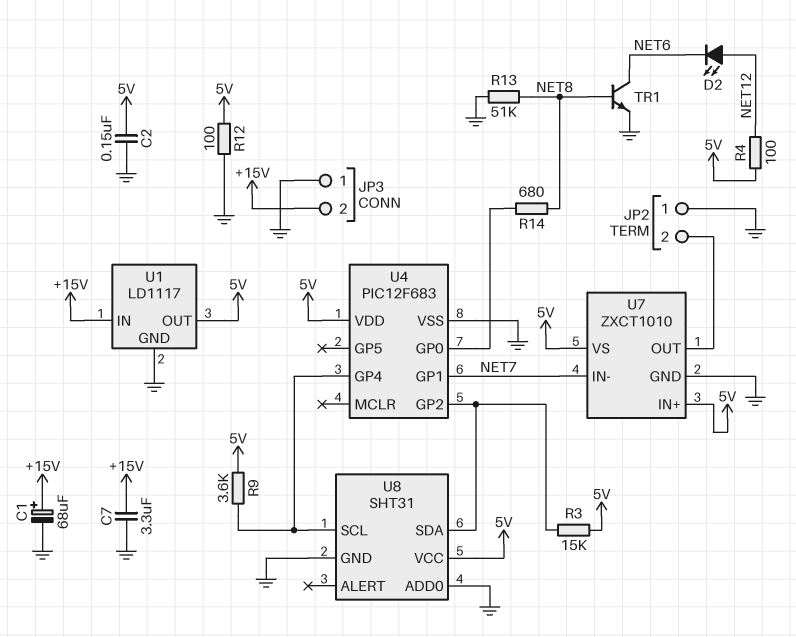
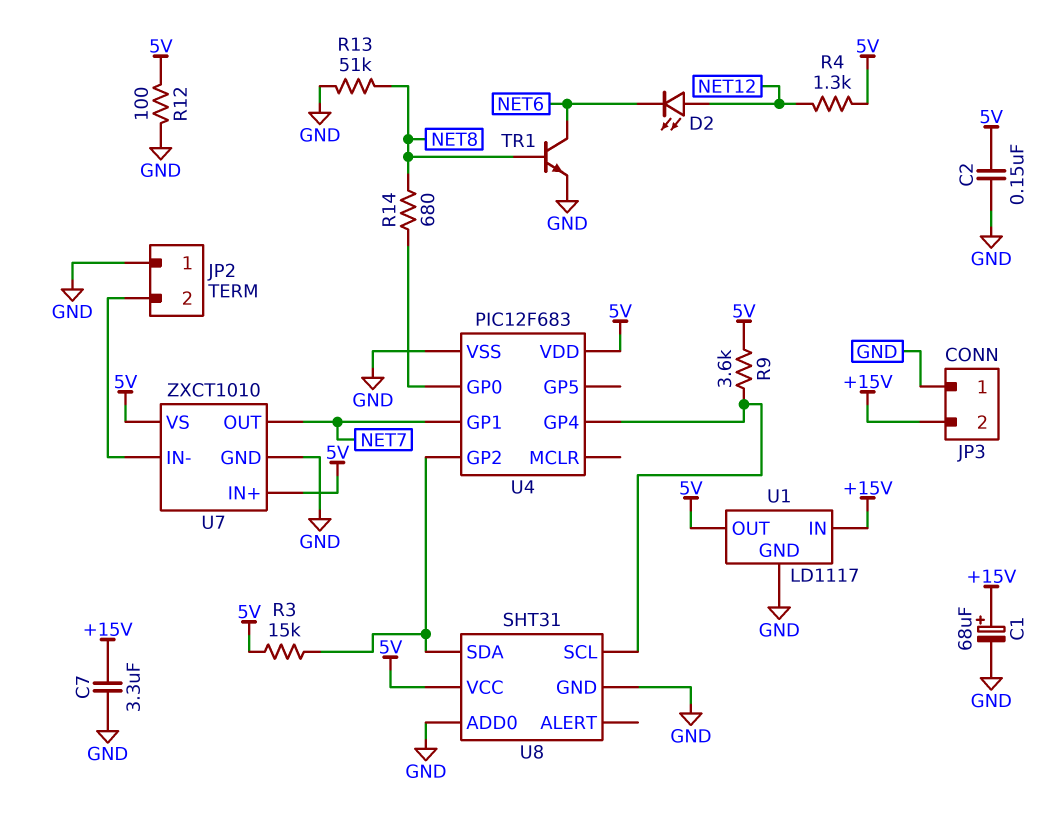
R4: 100 (5V, NET12) -> 1.3k (5V, NET12)
U7 pin IN-: NET7 -> JP2/2
U7 pin OUT: JP2/2 -> NET7

